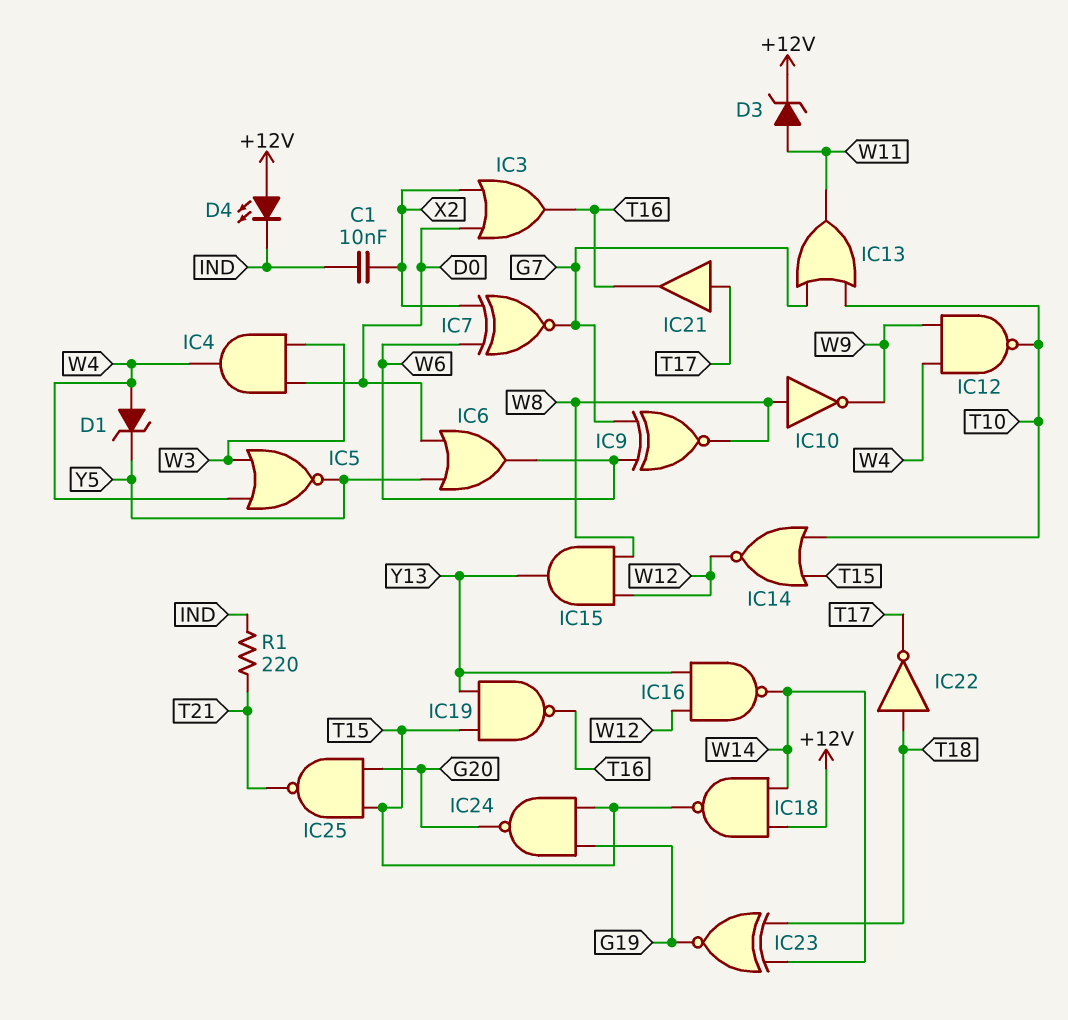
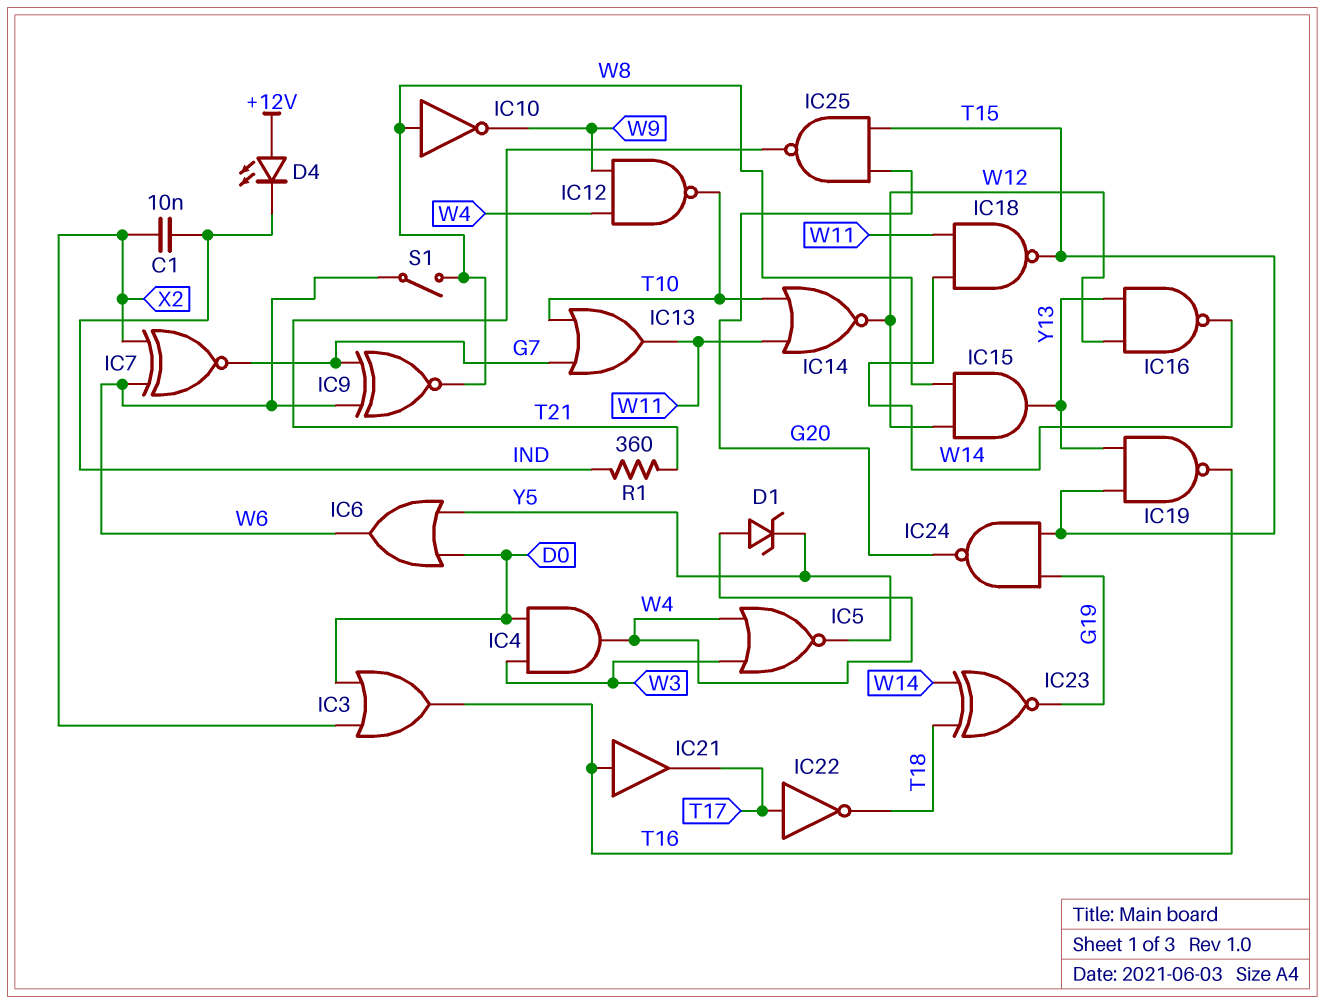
D3: zener (A W11, K +12V) -> none
IC14: NOR (in T10, in T15, out W12) -> NOR (in T10, in W11, out W12)
IC18: NAND (in +12V, in W14, out T15) -> NAND (in W11, in W14, out T15)
IC21: buffer (in T17, out T16) -> buffer (in T16, out T17)
IC22: NOT (in T18, out T17) -> NOT (in T17, out T18)
R1: 220 (IND, T21) -> 360 (IND, T21)
S1: none -> switch (W6, W8)

